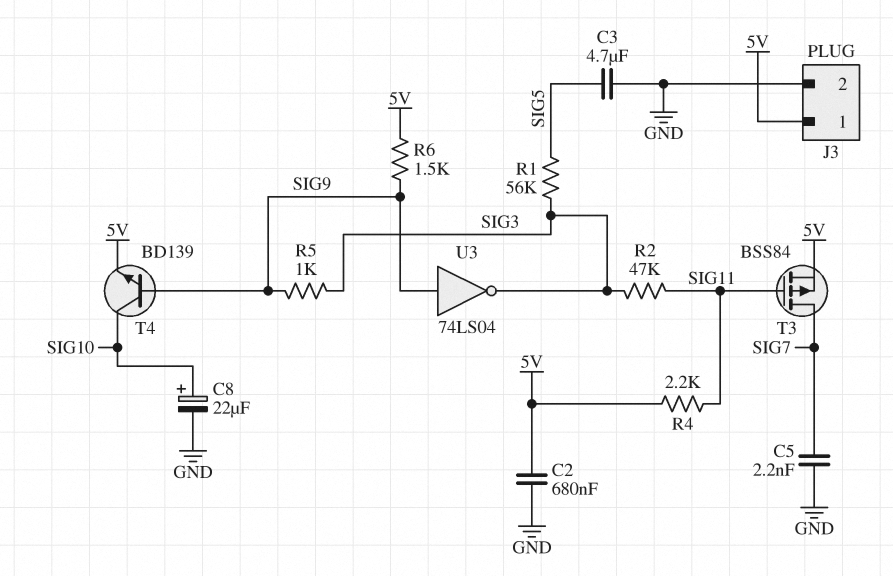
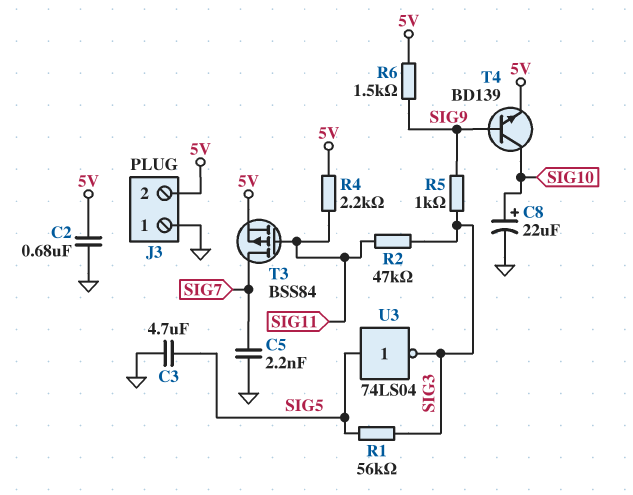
J3 pin 1: 5V -> GND
J3 pin 2: GND -> 5V
U3: NOT 74LS04 (in SIG9, out SIG3) -> NOT 74LS04 (in SIG5, out SIG3)

